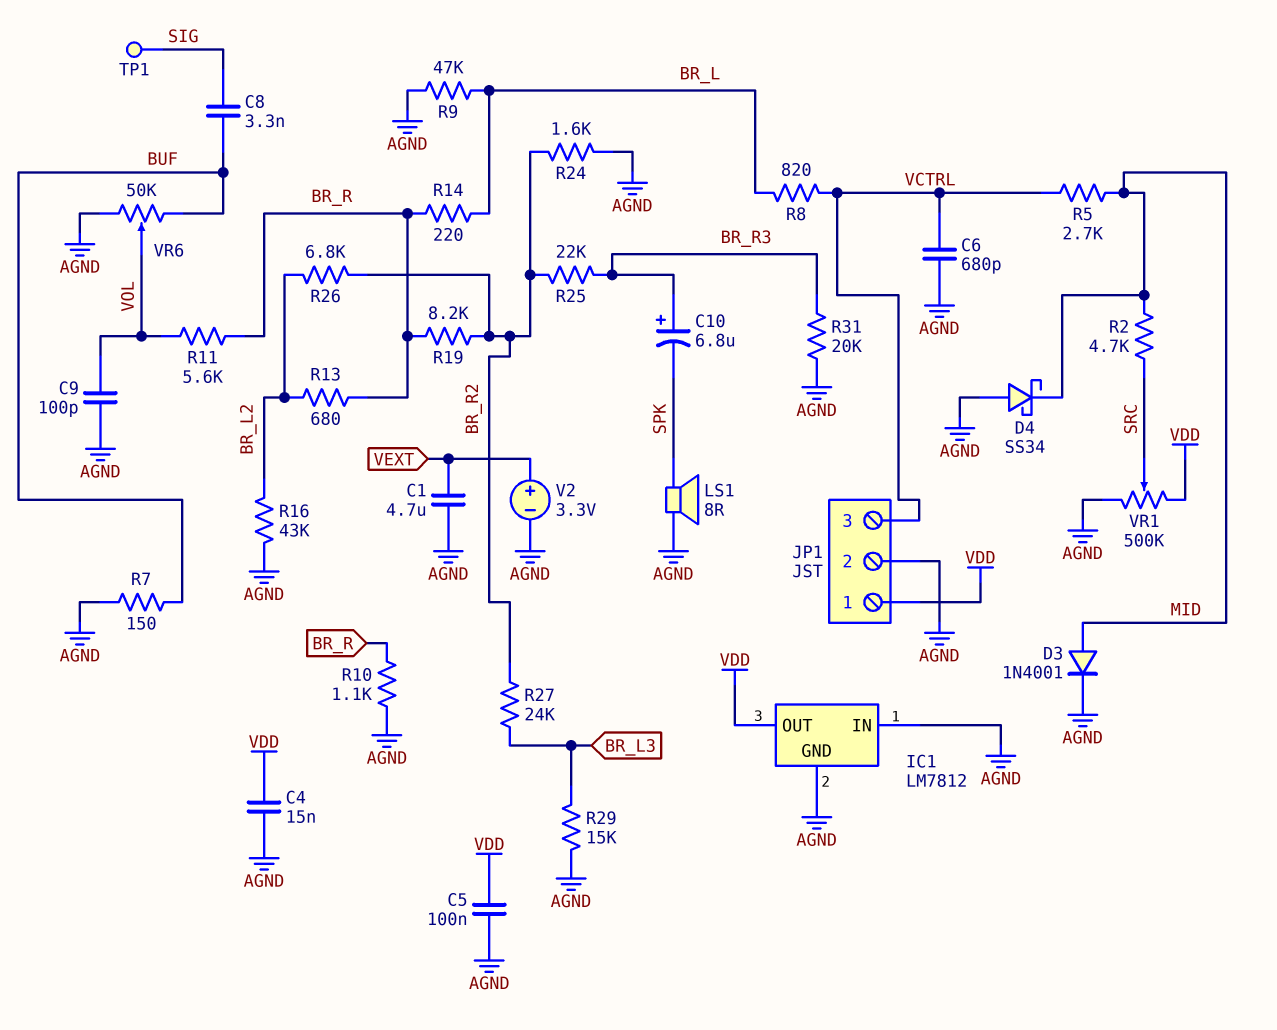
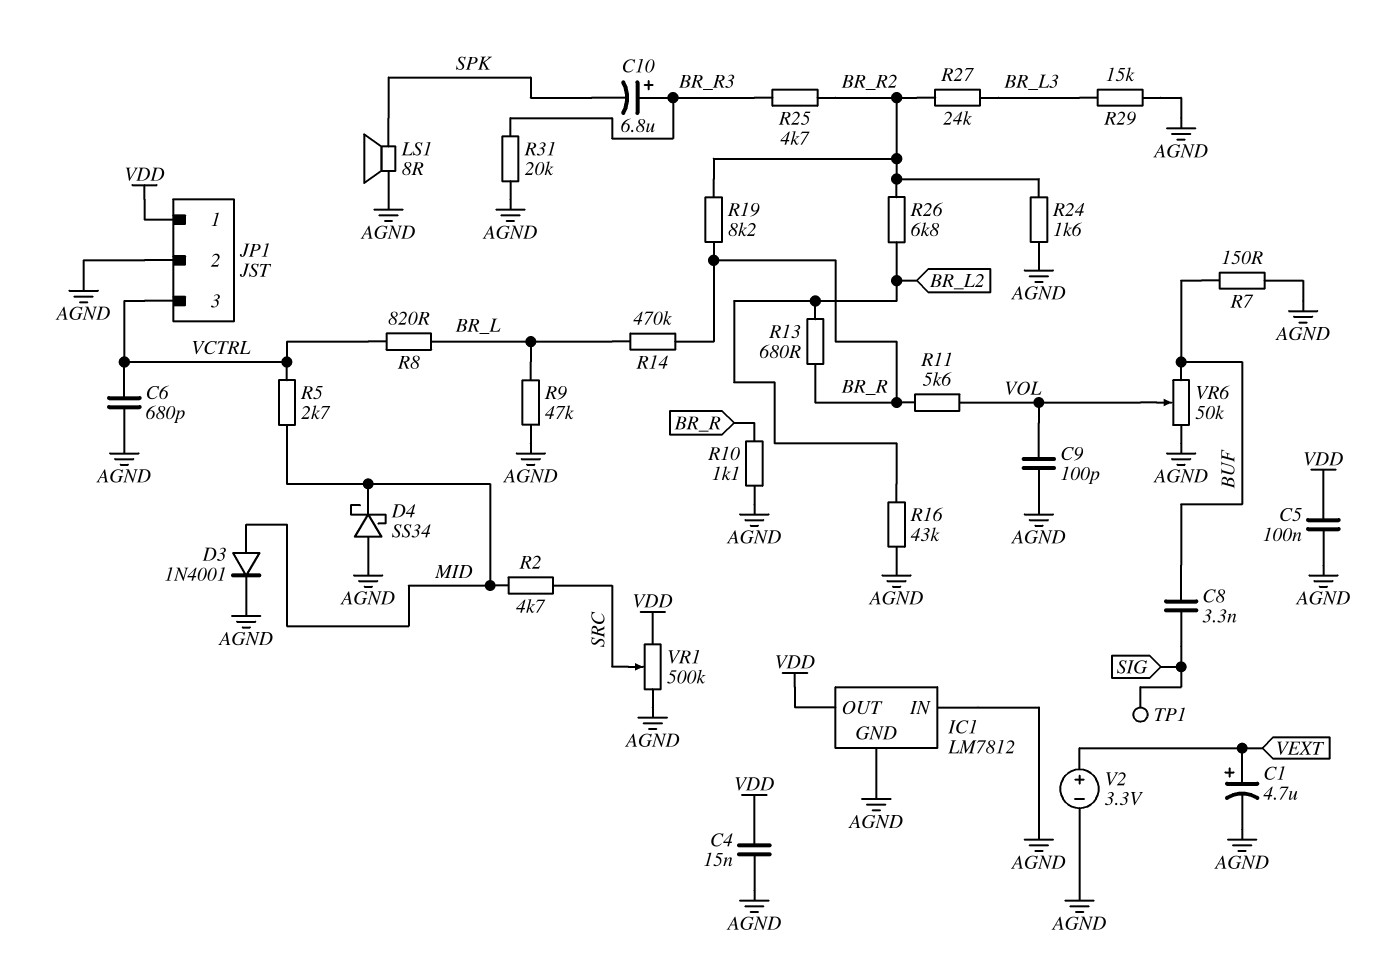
C1: 4.7uF (AGND, VEXT) -> 4.7uF (plus VEXT, minus AGND)
R14: 220 (BR_L, BR_R) -> 470k (BR_L, BR_R)
R25: 22k (BR_R2, BR_R3) -> 4.7k (BR_R2, BR_R3)

